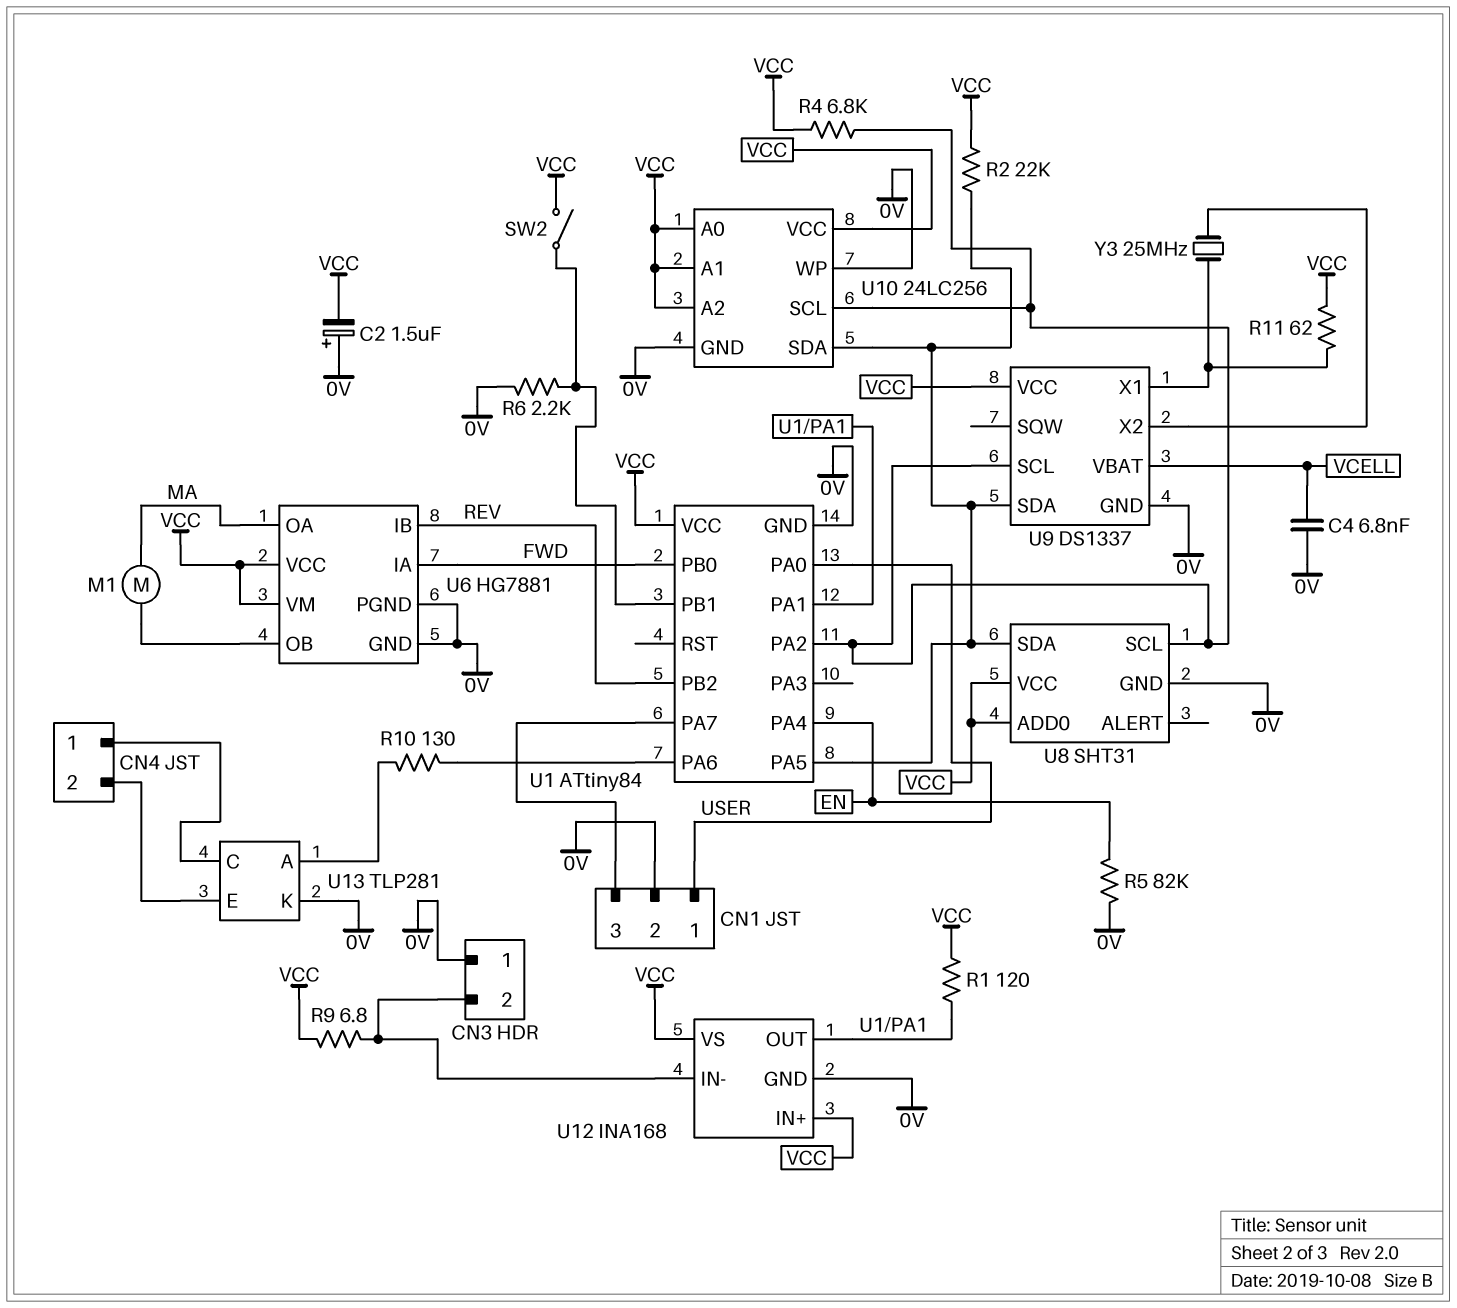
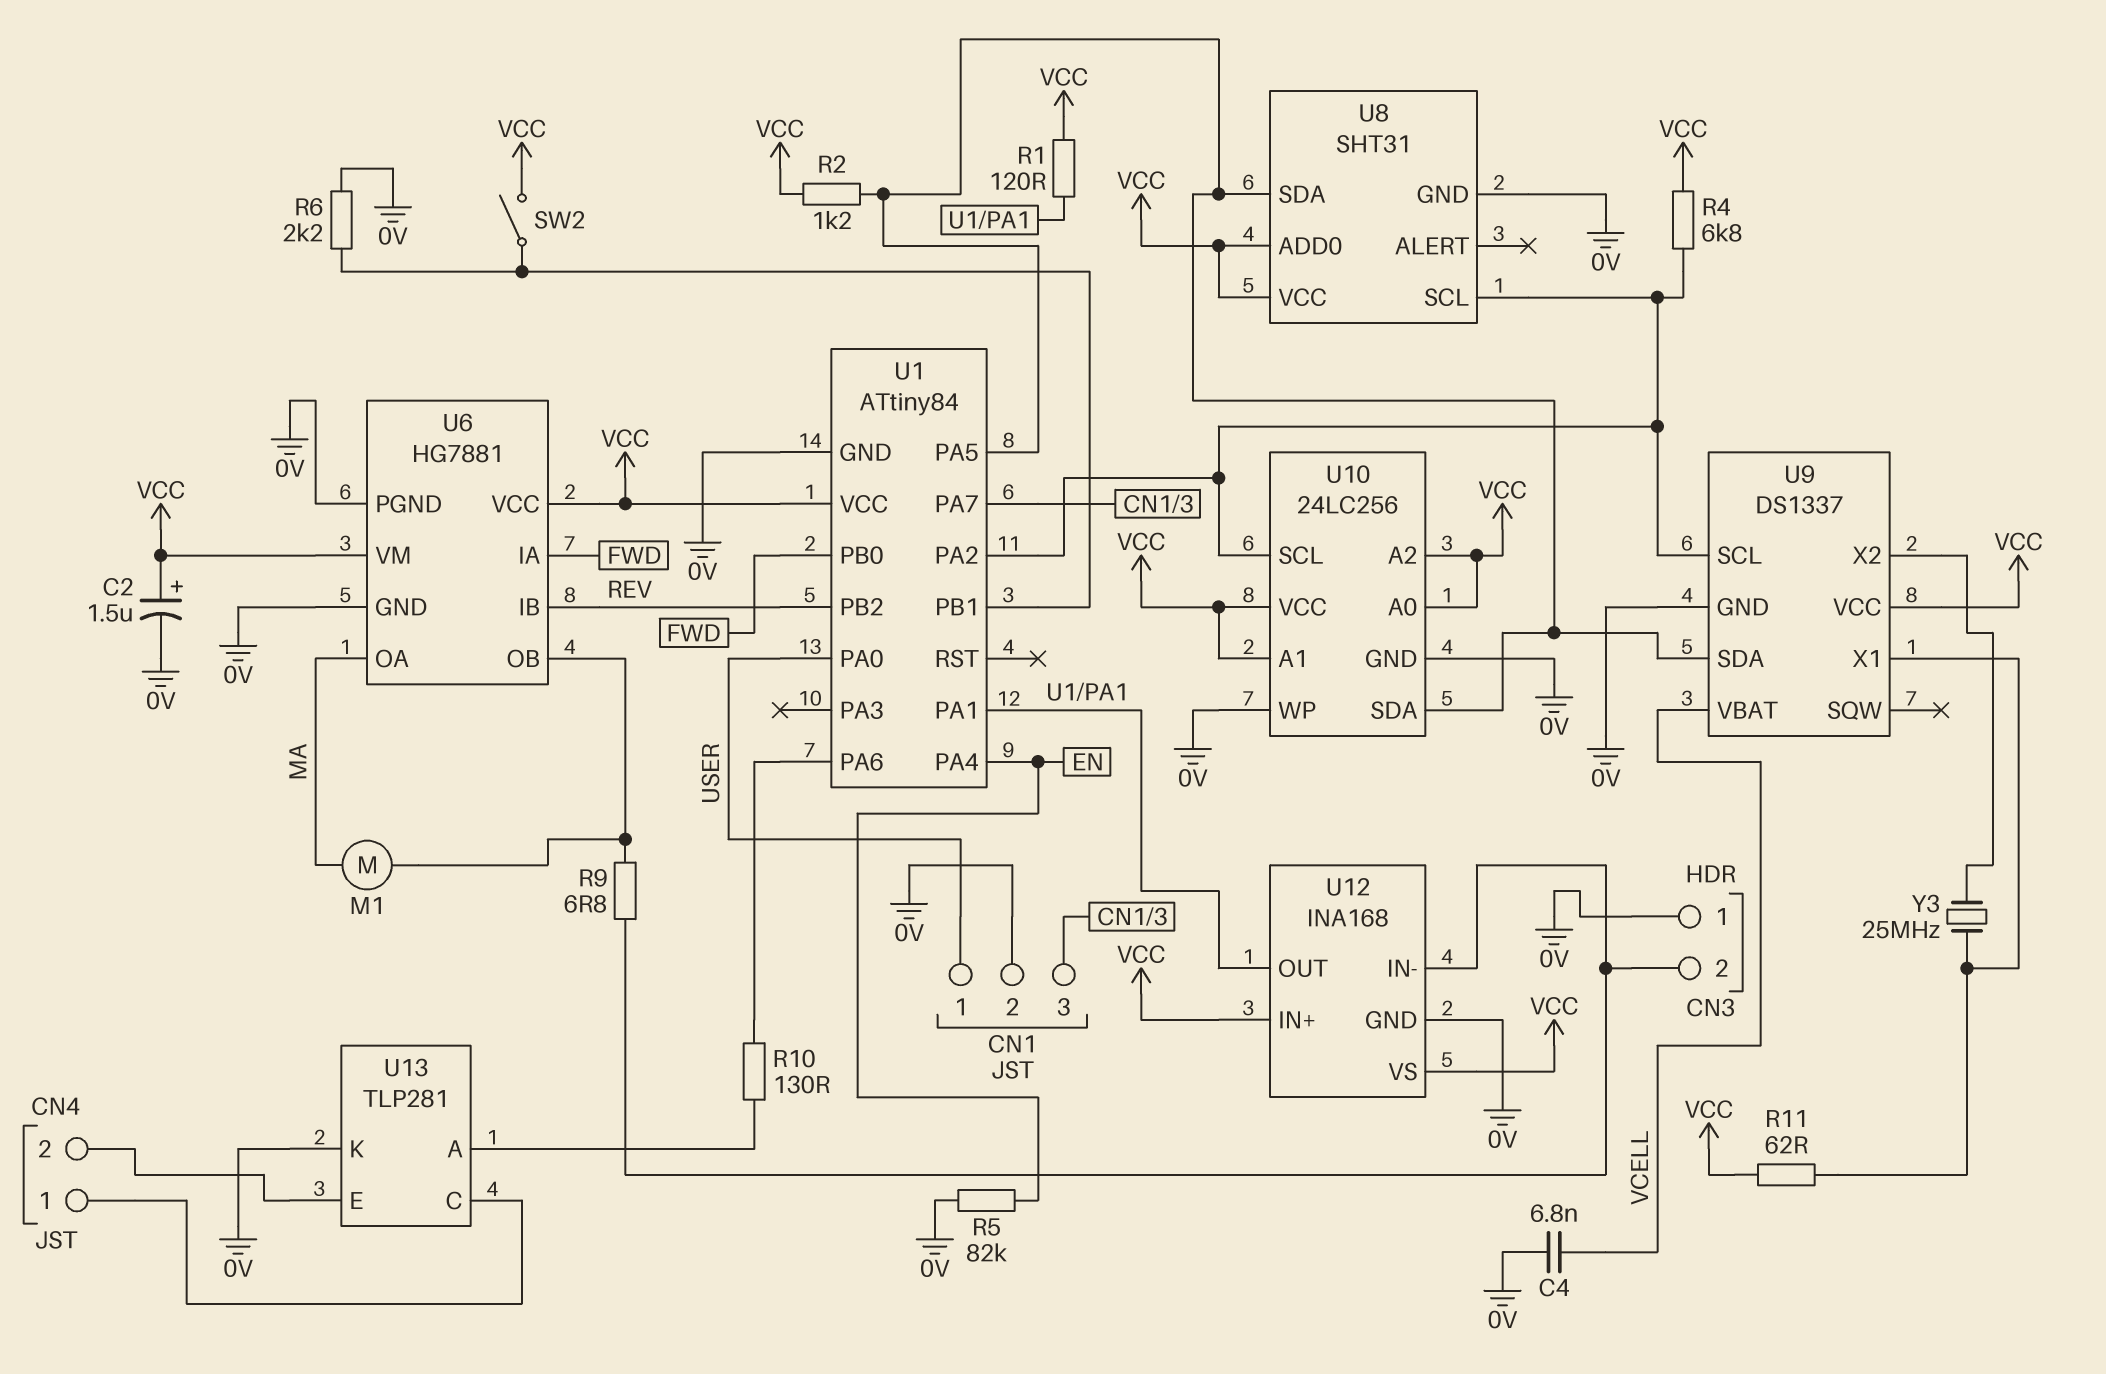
C2: 1.5uF (plus 0V, minus VCC) -> 1.5uF (plus VCC, minus 0V)
R2: 22k (U1/PA5, VCC) -> 1.2k (U1/PA5, VCC)
R9: 6.8 (CN3/2, VCC) -> 6.8 (CN3/2, U6/OB)

